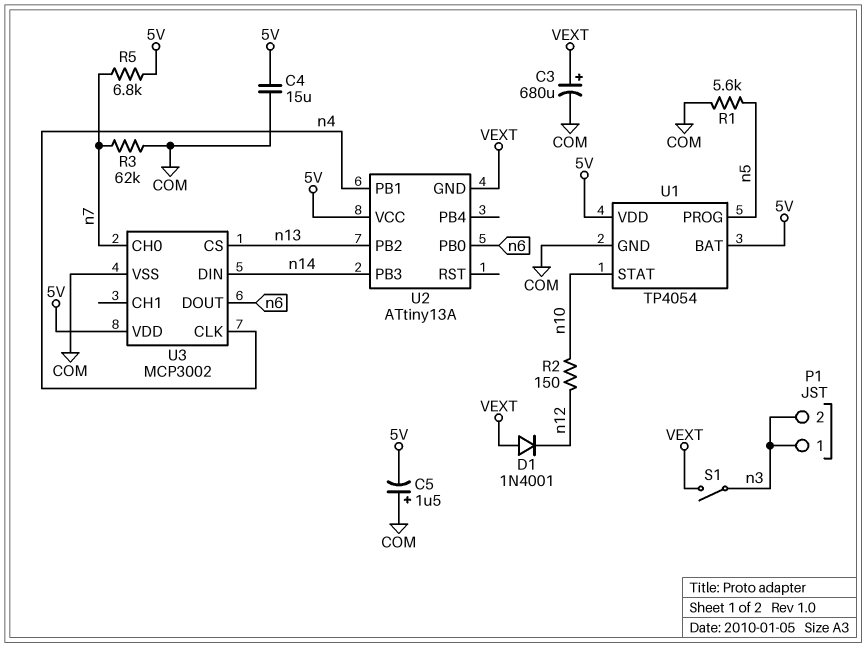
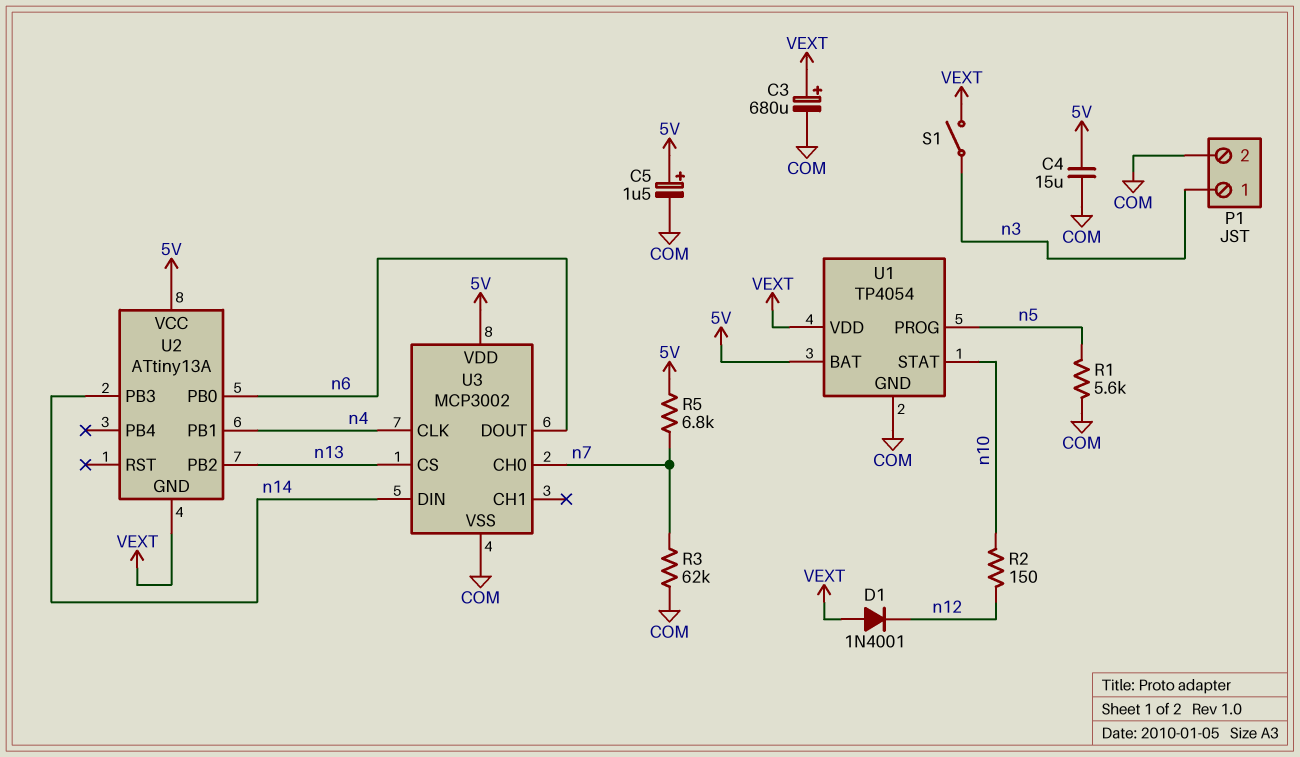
C5: 1.5uF (plus COM, minus 5V) -> 1.5uF (plus 5V, minus COM)
P1 pin 2: n3 -> COM
U1 pin VDD: 5V -> VEXT

